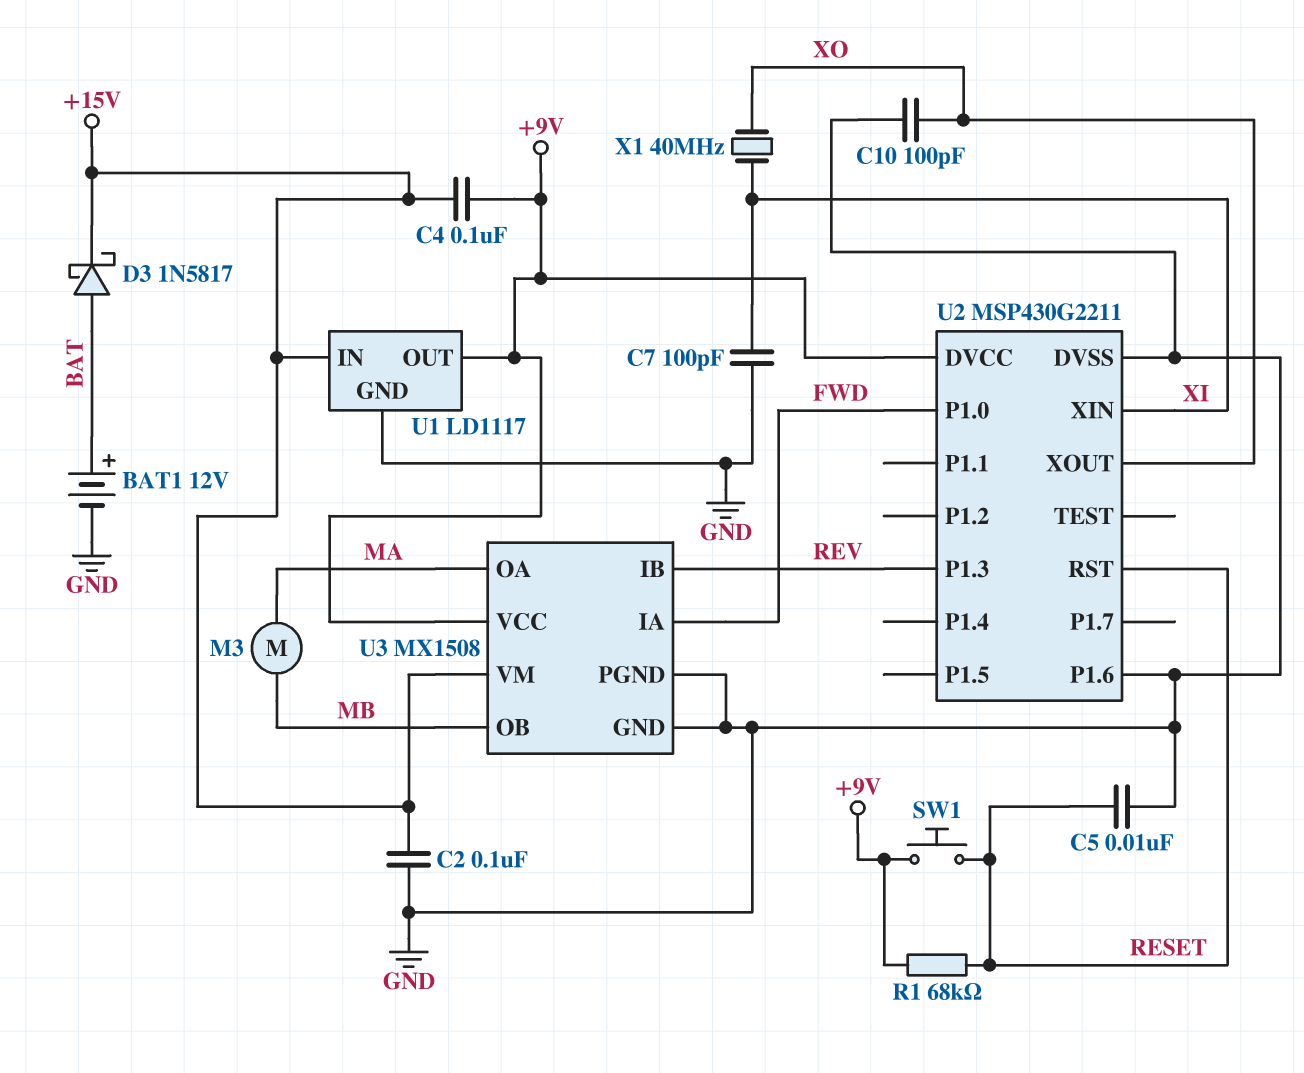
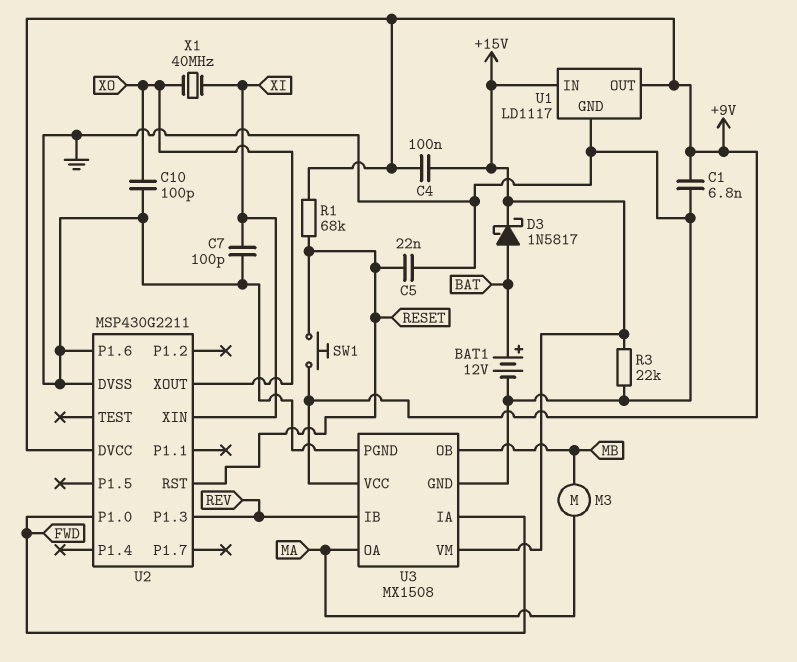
C1: none -> 6.8nF (+9V, GND)
C2: 100nF (+15V, GND) -> none
C5: 10nF (GND, RESET) -> 22nF (GND, RESET)
R3: none -> 22k (+15V, GND)

